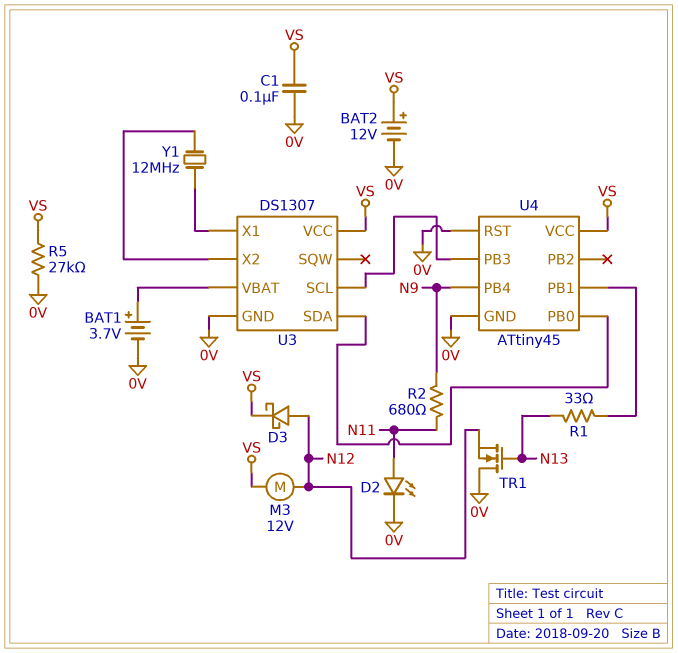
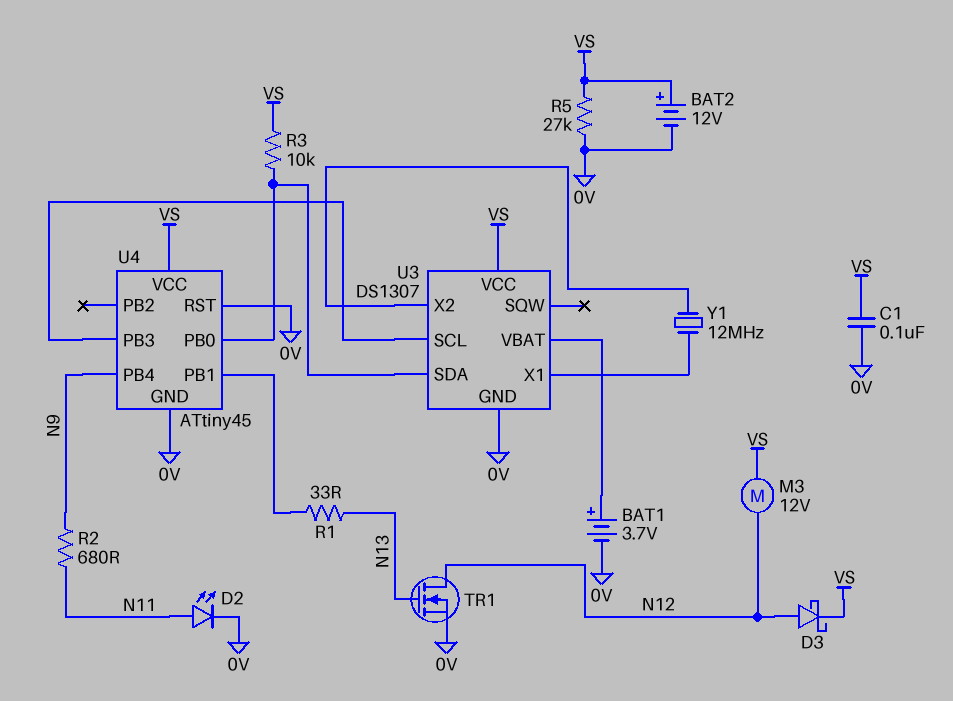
R3: none -> 10k (U3/SDA, VS)
TR1: NMOS (G N13, D 0V, S N12) -> NMOS (G N13, D N12, S 0V)

